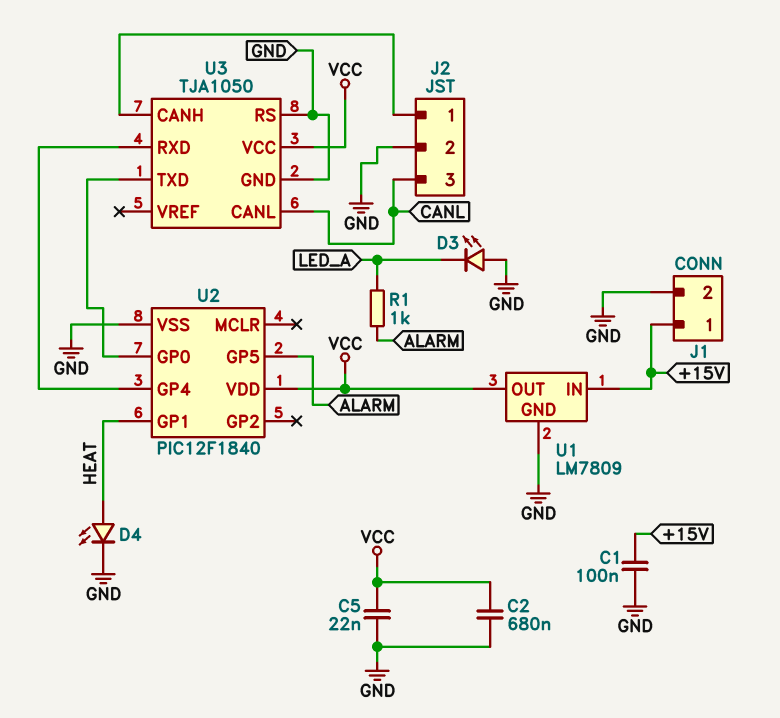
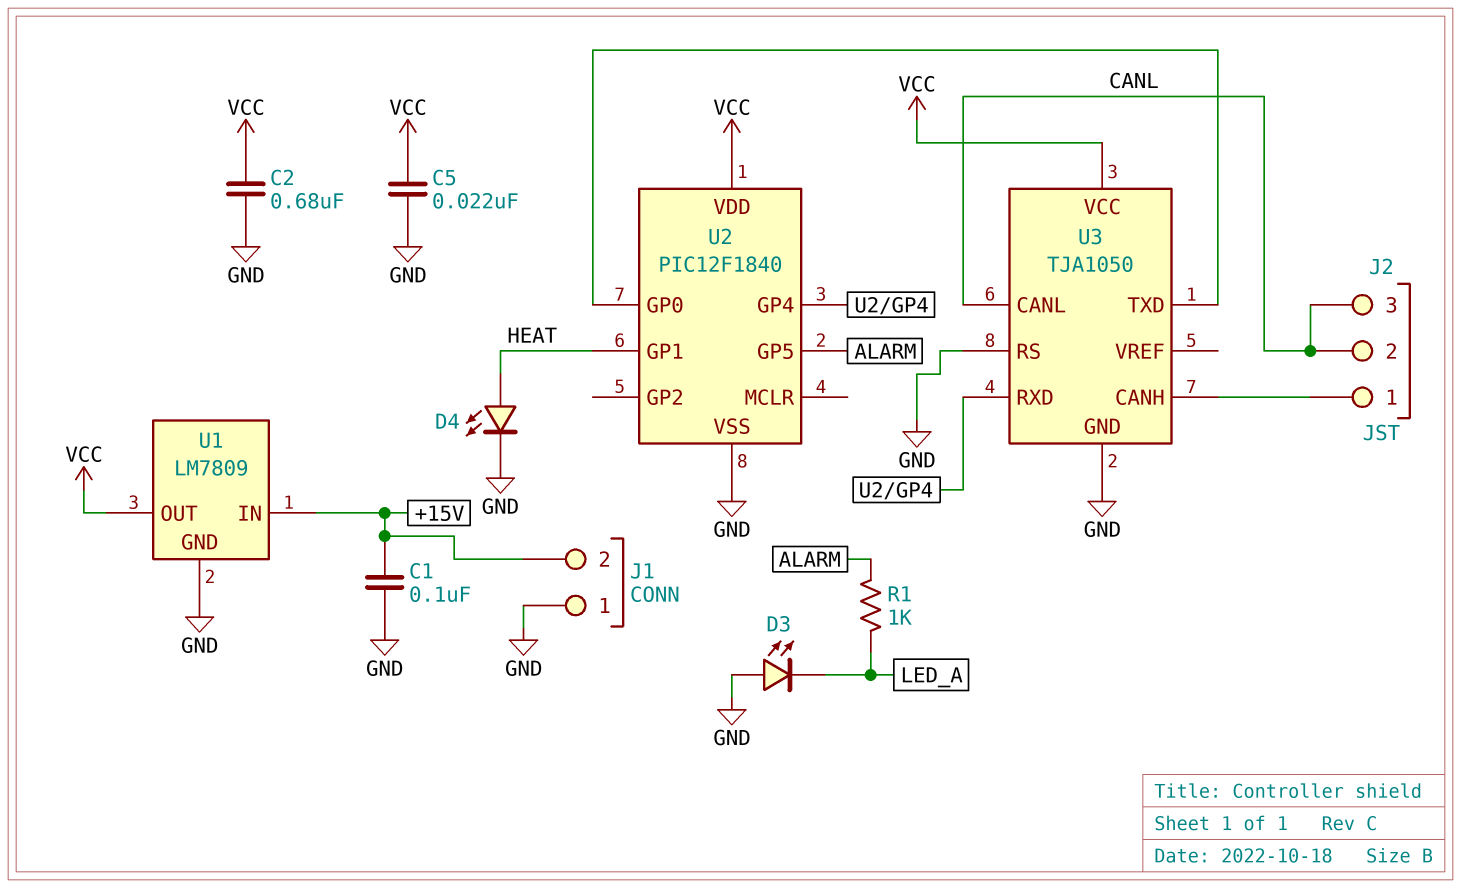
J1 pin 1: +15V -> GND
J1 pin 2: GND -> +15V
J2 pin 2: GND -> CANL

